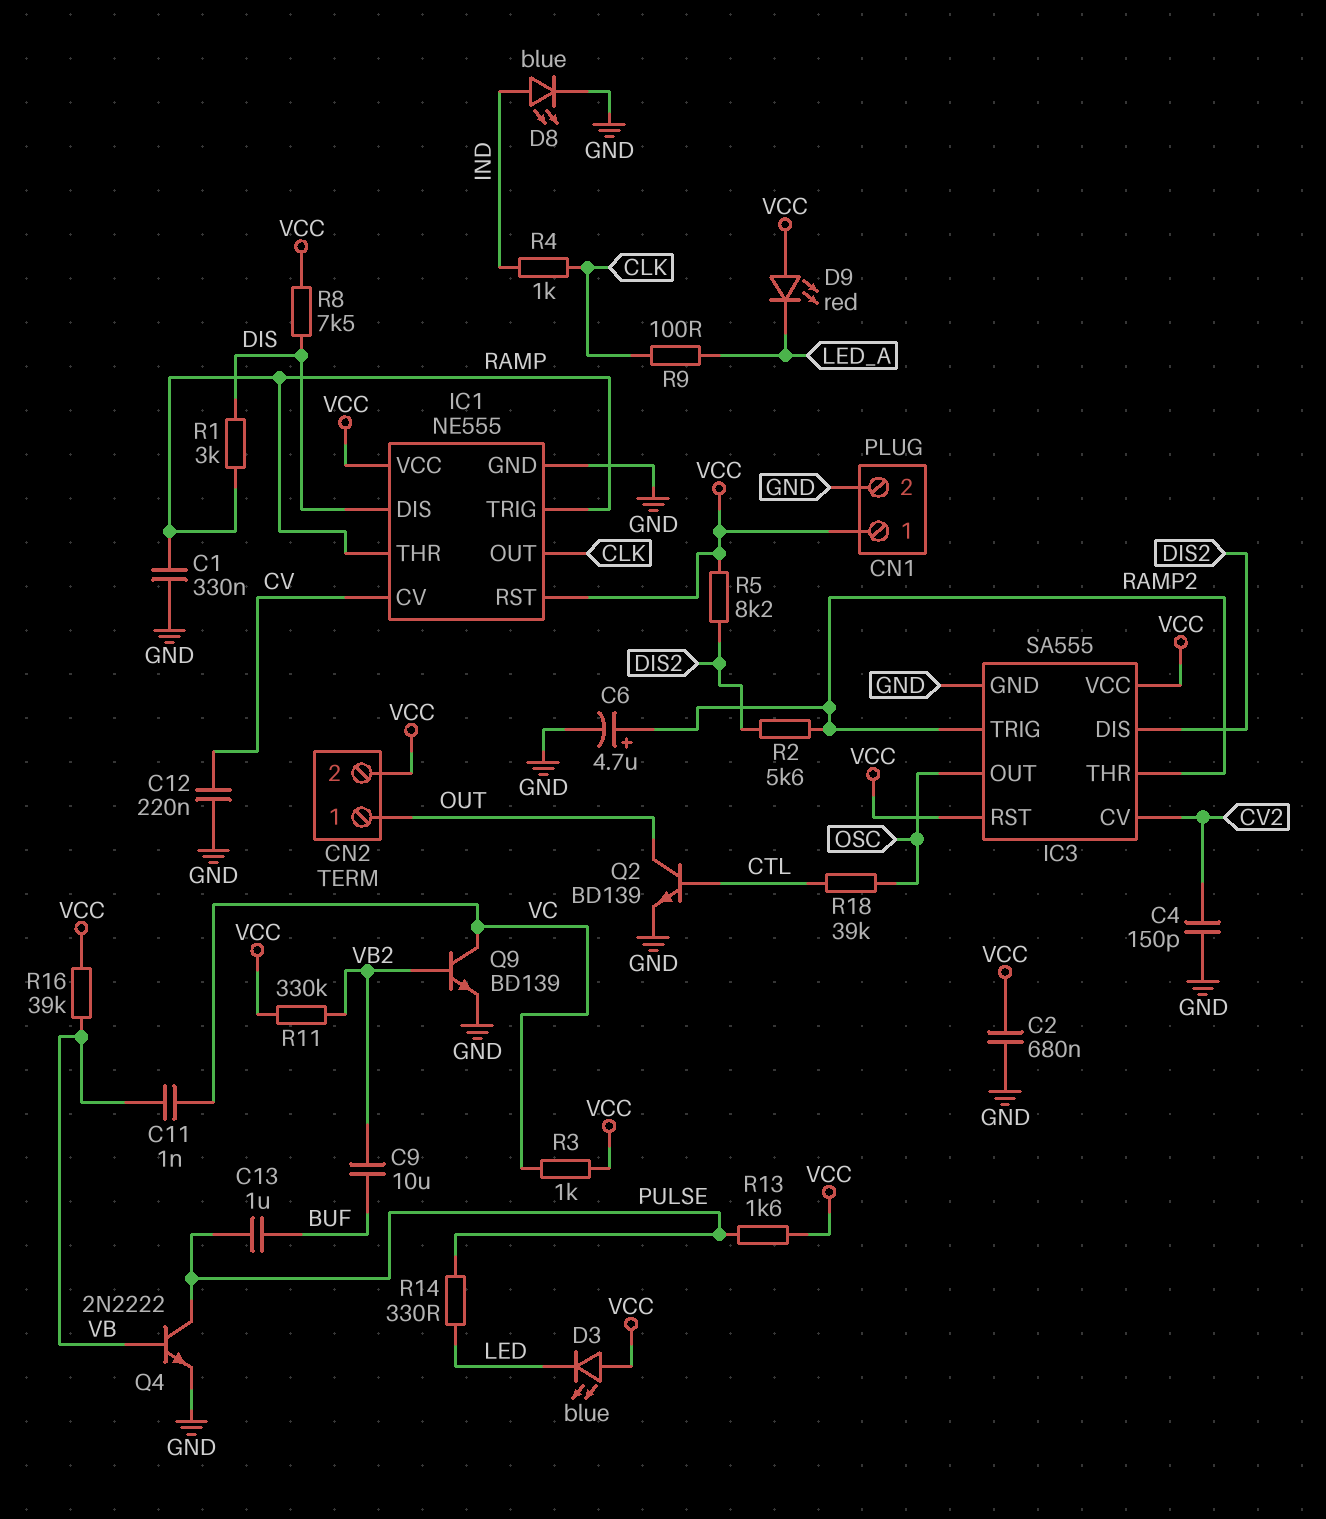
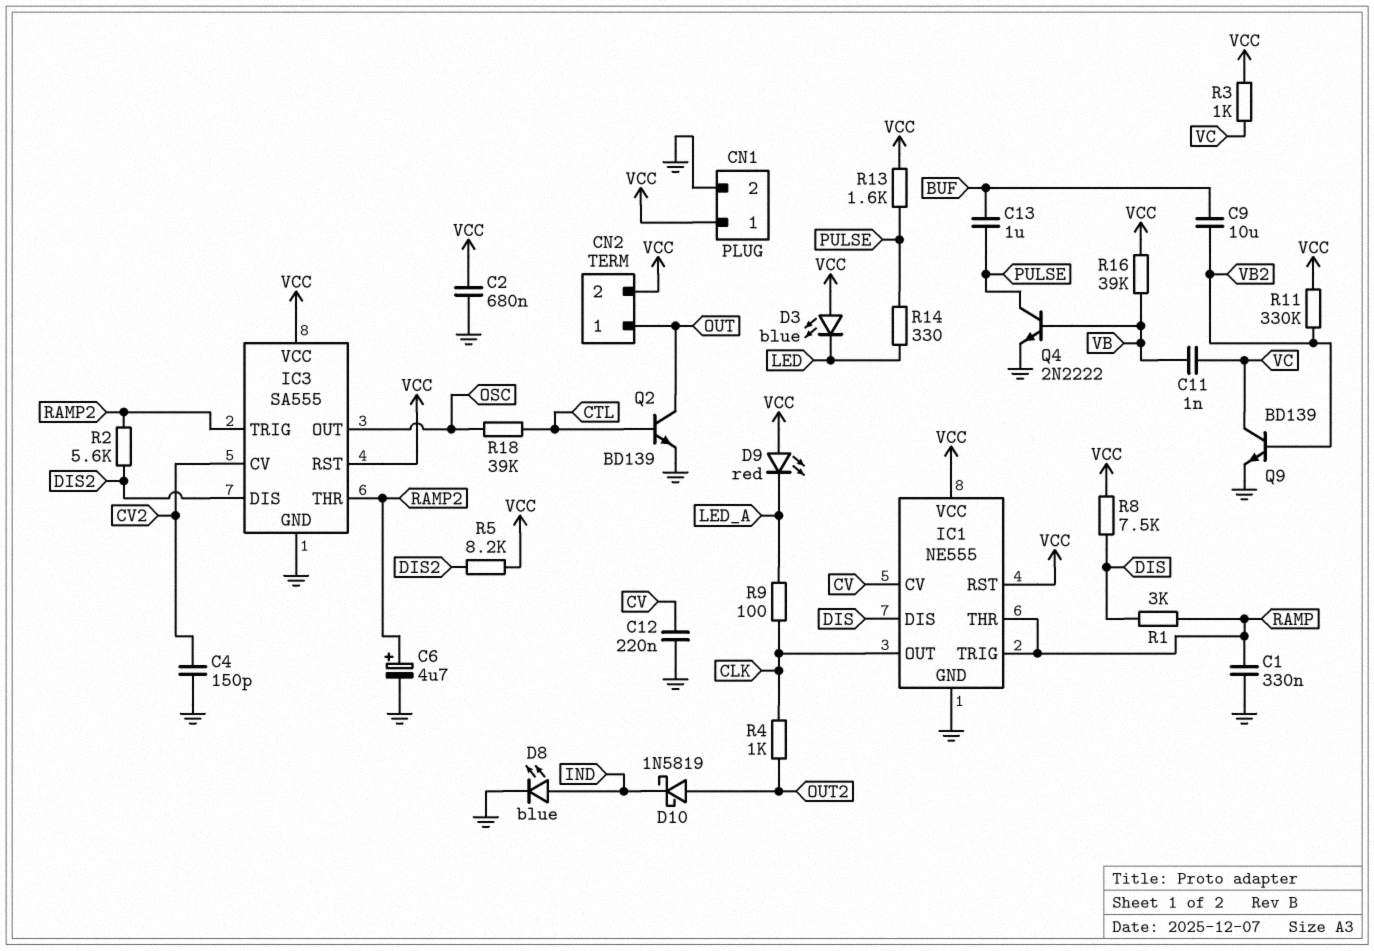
D10: none -> schottky 1N5819 (A OUT2, K IND)
R4: 1k (CLK, IND) -> 1k (CLK, OUT2)

